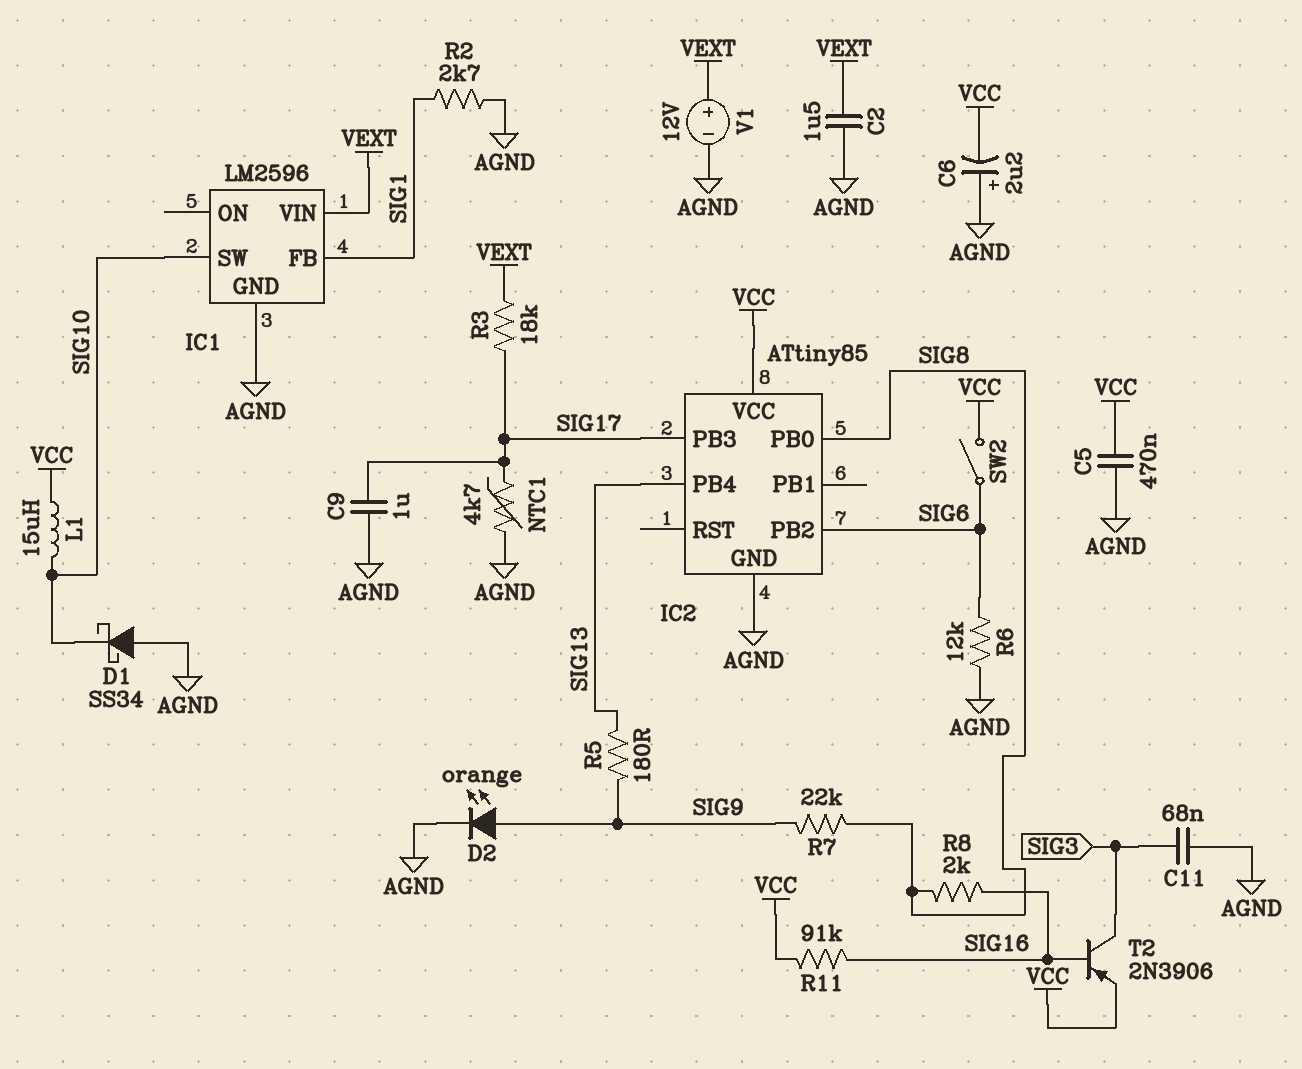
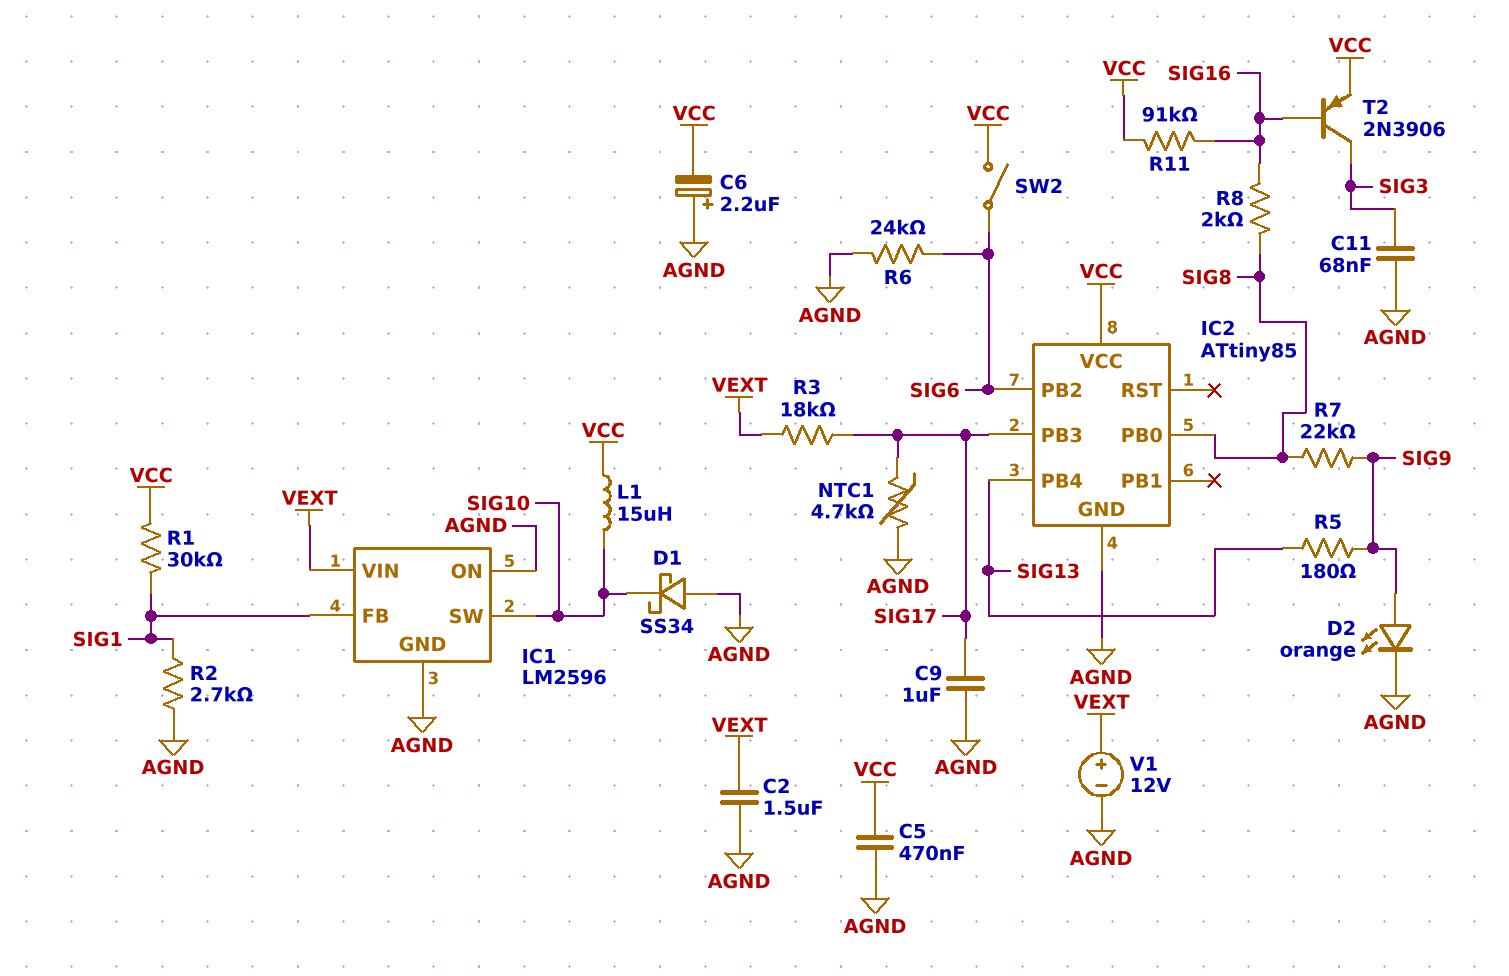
IC1 pin ON: none -> AGND
R1: none -> 30k (SIG1, VCC)
R6: 12k (AGND, SIG6) -> 24k (AGND, SIG6)

